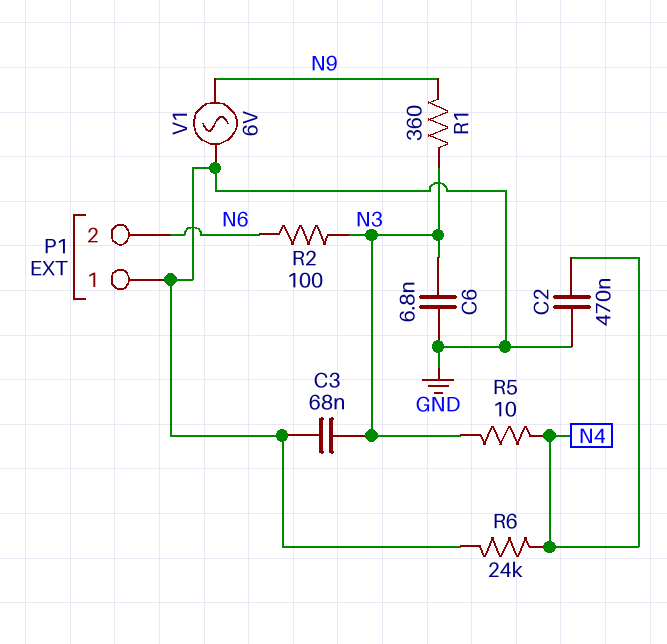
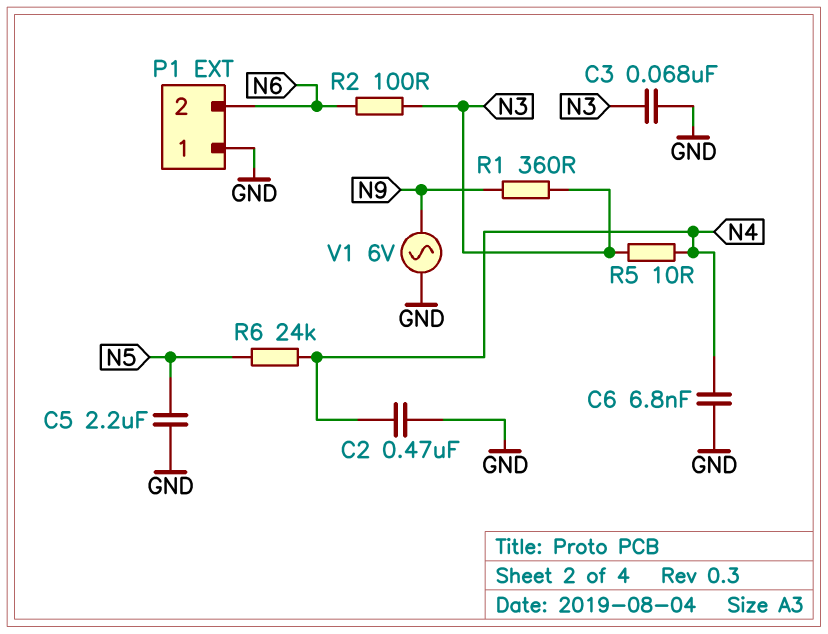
C5: none -> 2.2uF (GND, N5)
C6: 6.8nF (GND, N3) -> 6.8nF (GND, N4)
R6: 24k (GND, N4) -> 24k (N4, N5)

